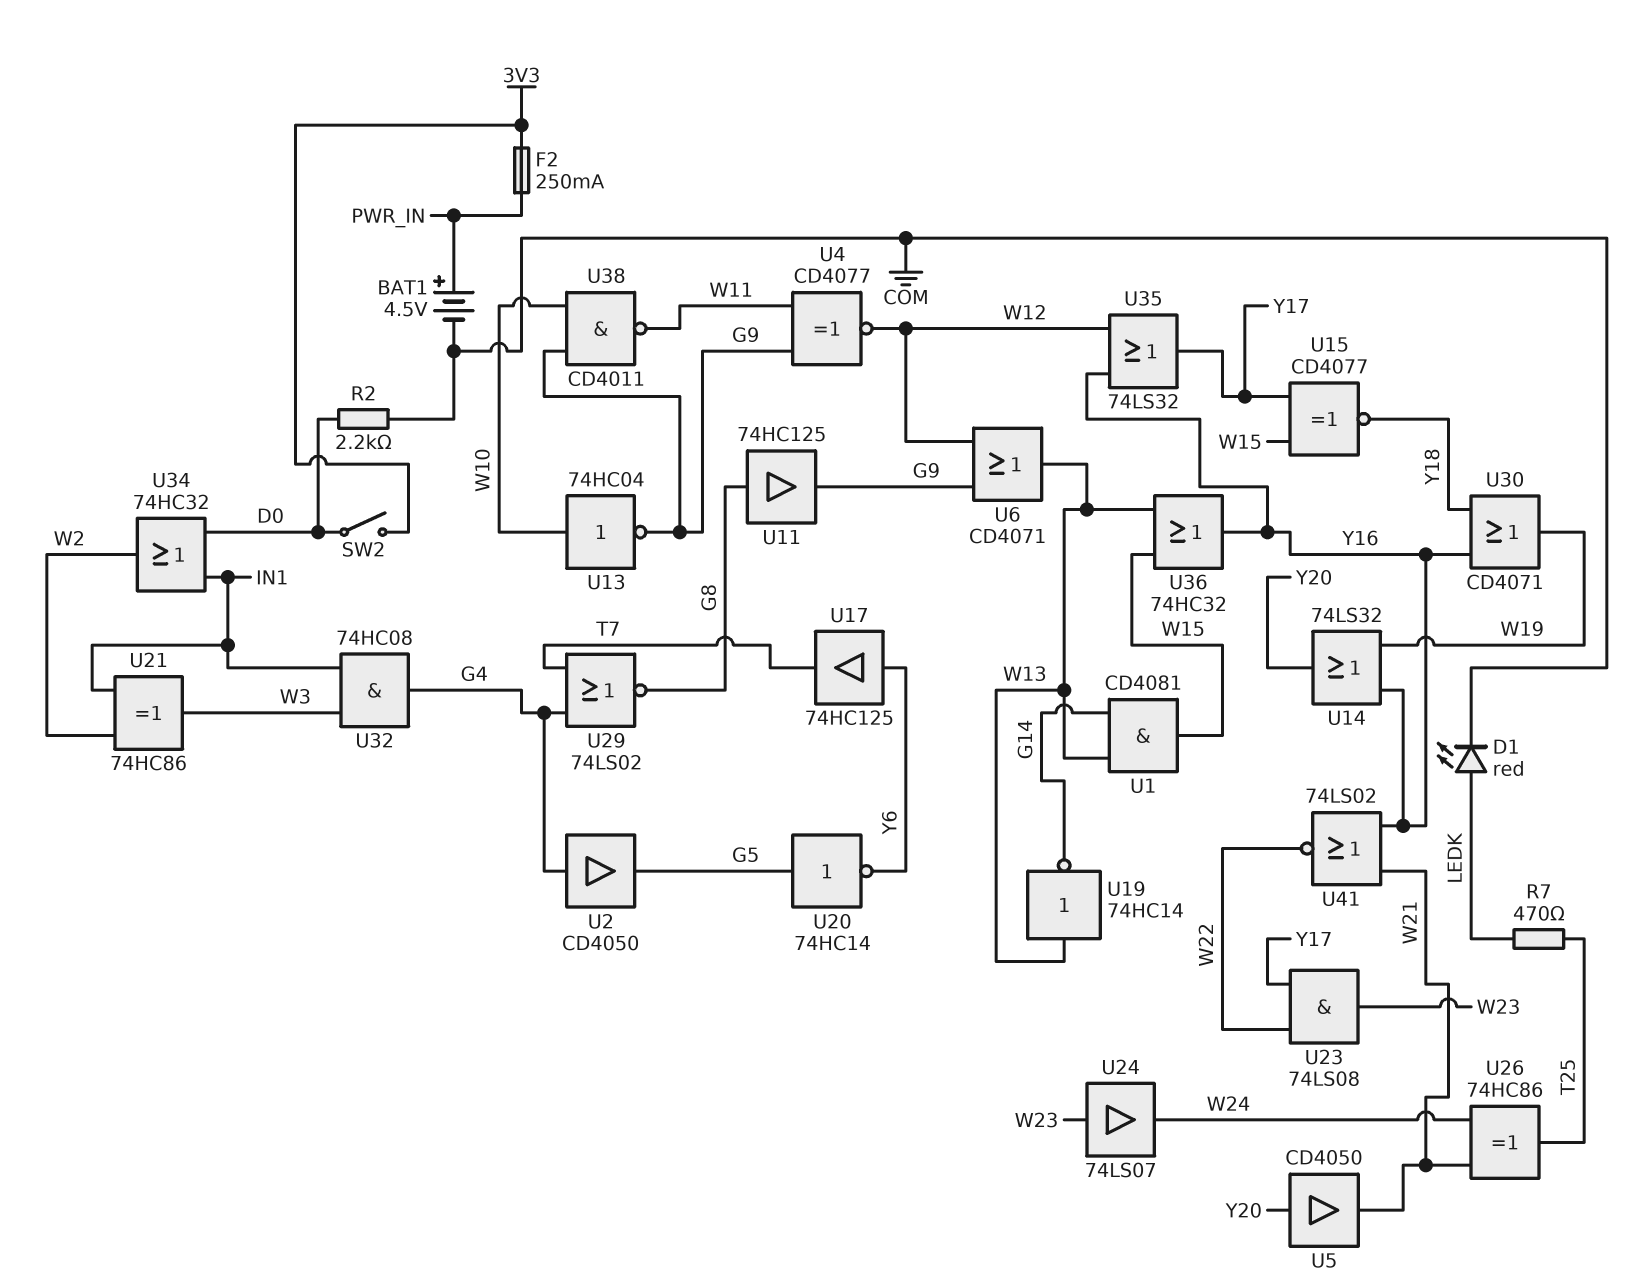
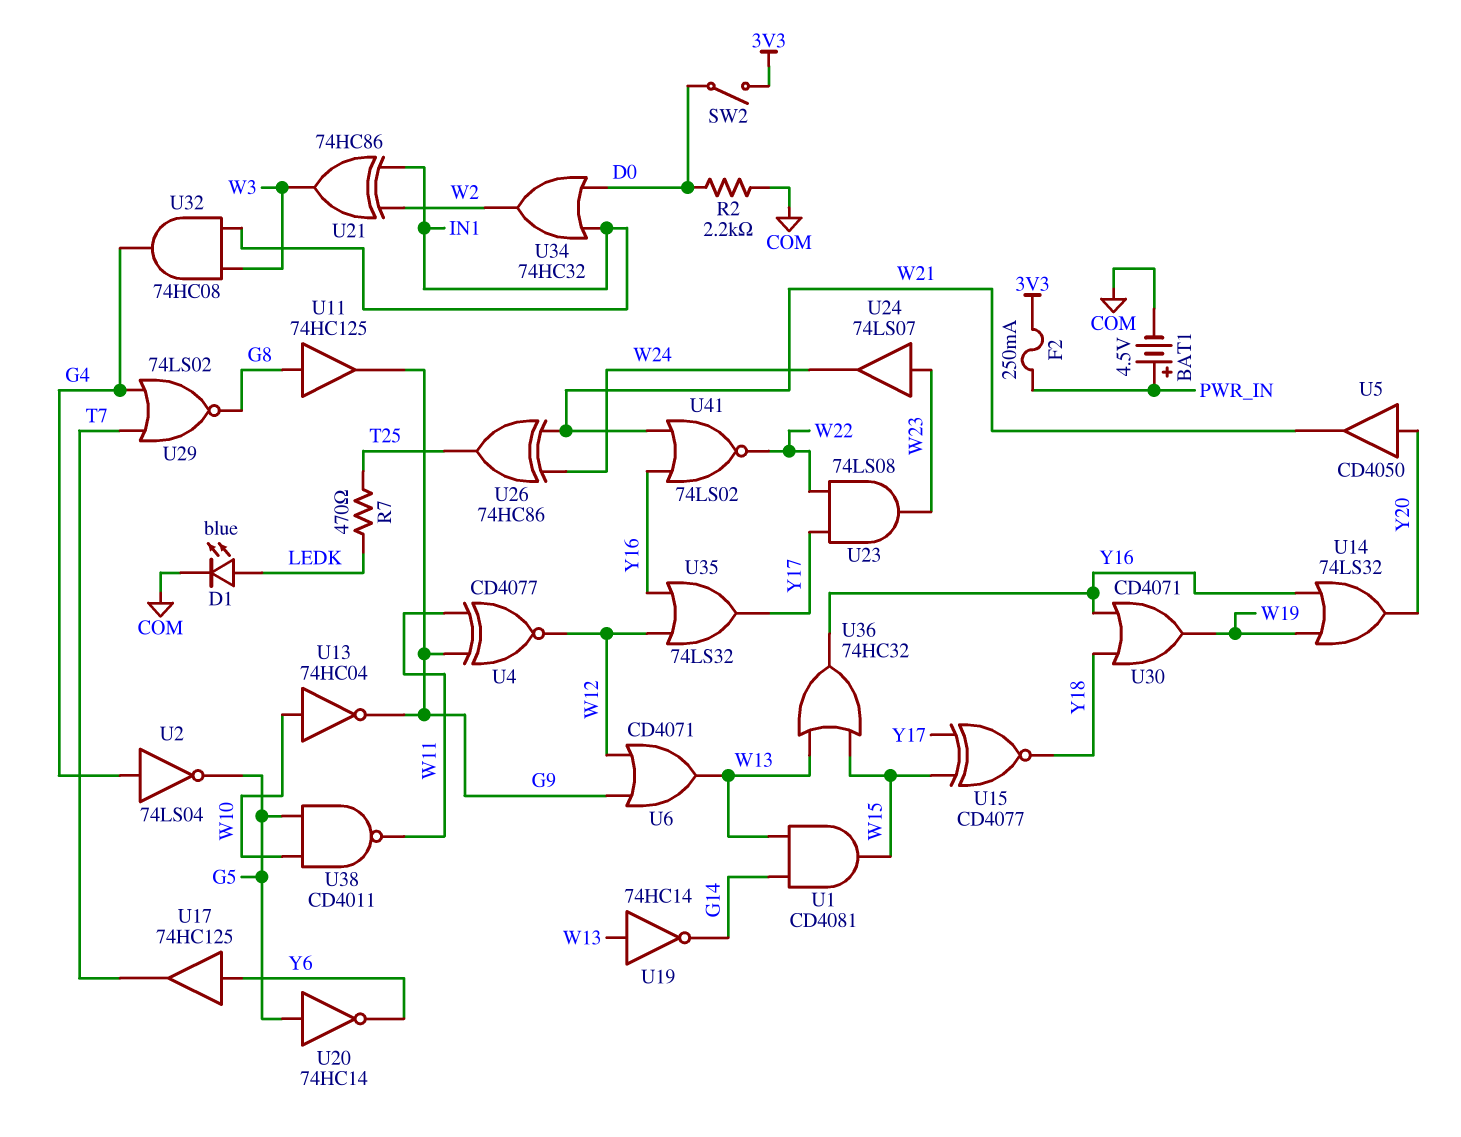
D1: LED red (A LEDK, K COM) -> LED blue (A LEDK, K COM)
U2: buffer CD4050 (in G4, out G5) -> NOT 74LS04 (in G4, out G5)
U38: NAND CD4011 (in G9, in W10, out W11) -> NAND CD4011 (in G5, in W10, out W11)

